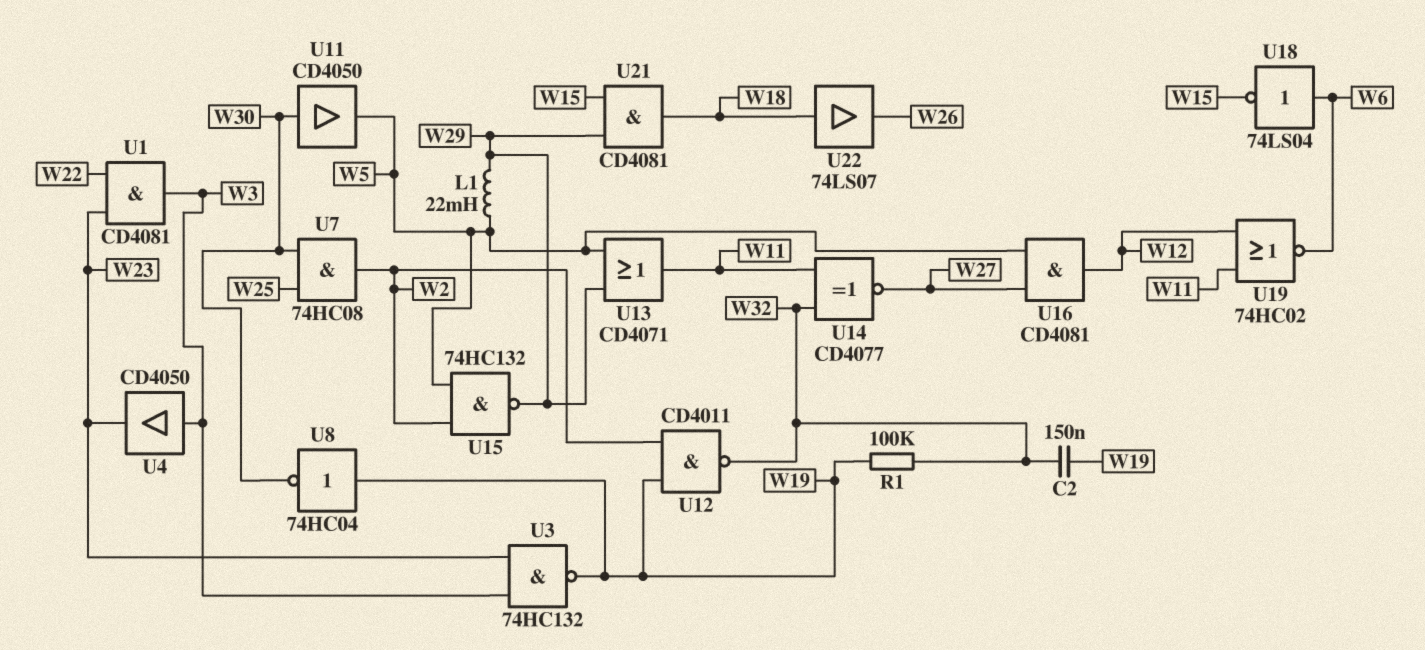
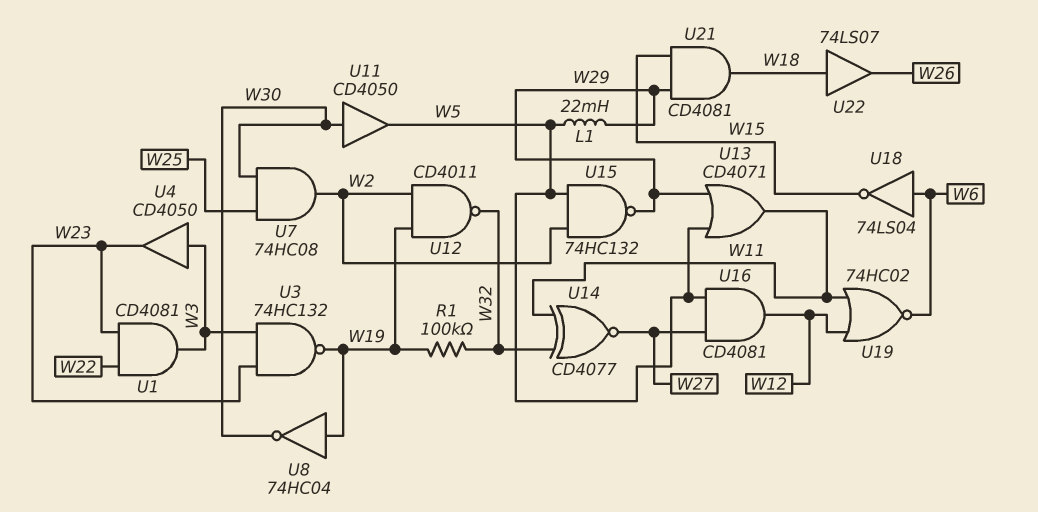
C2: 150nF (W19, W32) -> none

